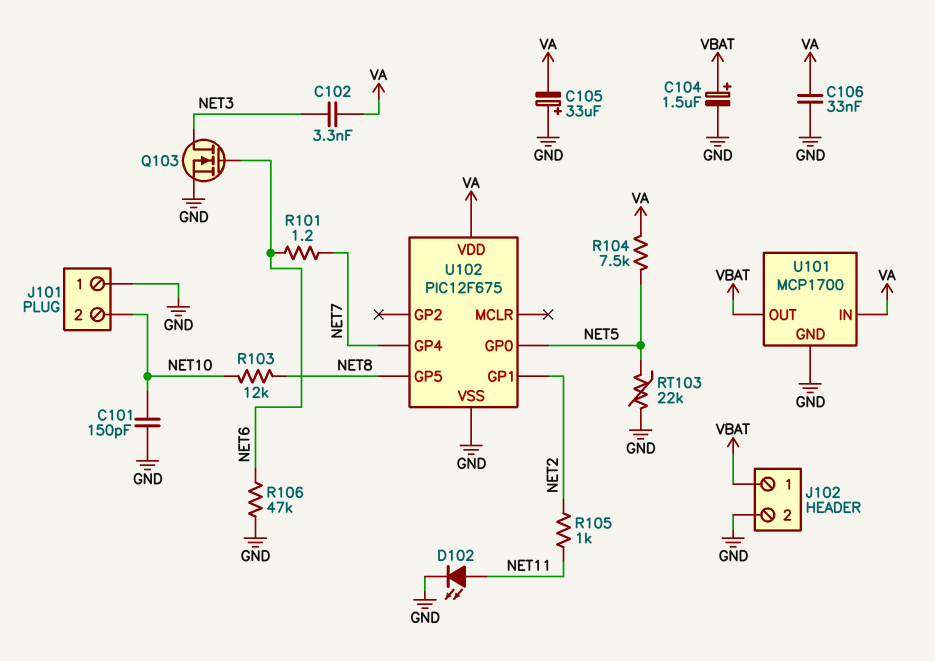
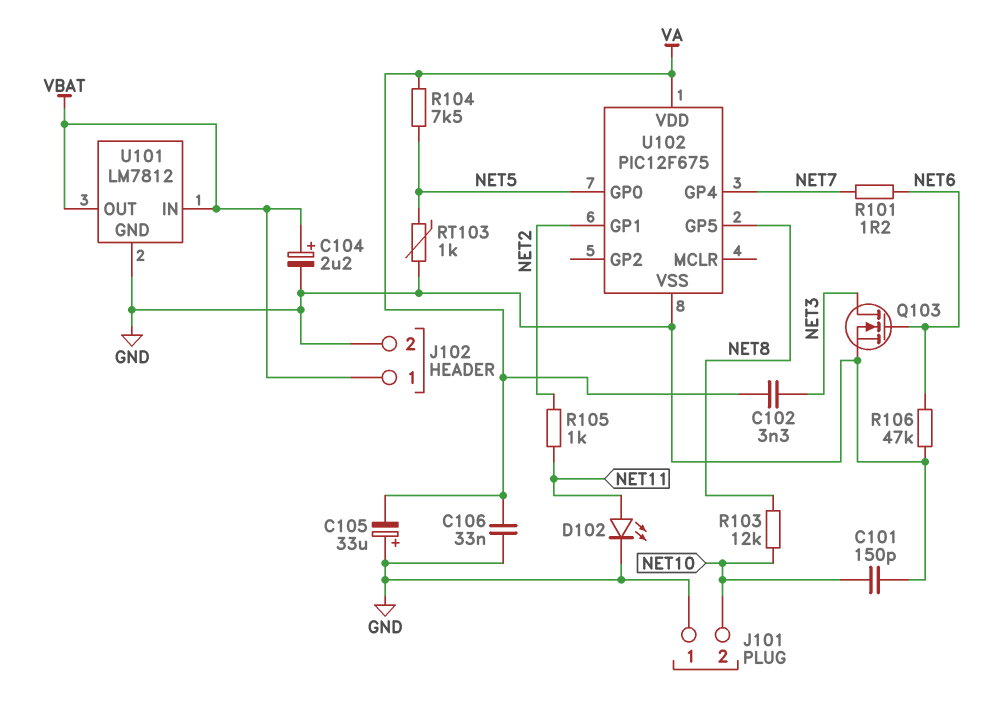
C104: 1.5uF (plus VBAT, minus GND) -> 2.2uF (plus VBAT, minus GND)
RT103: 22k (GND, NET5) -> 1k (GND, NET5)
U101: MCP1700 -> LM7812
U101 pin IN: VA -> VBAT

